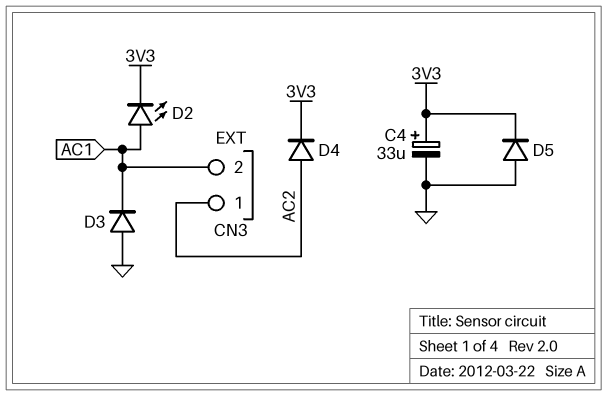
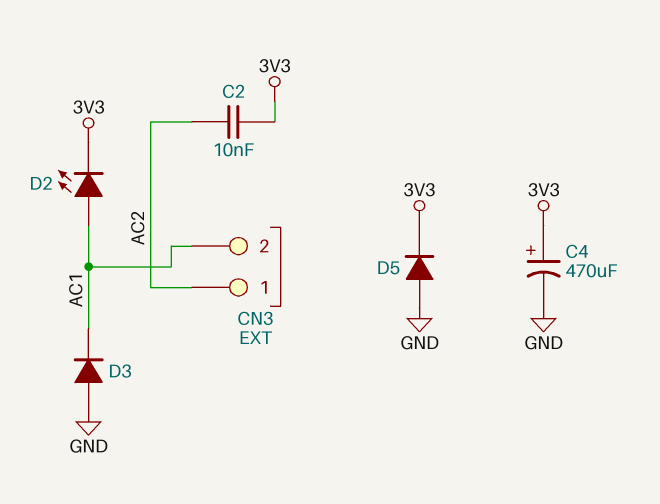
C2: none -> 10nF (3V3, AC2)
C4: 33uF (plus 3V3, minus GND) -> 470uF (plus 3V3, minus GND)
D4: diode (A AC2, K 3V3) -> none

